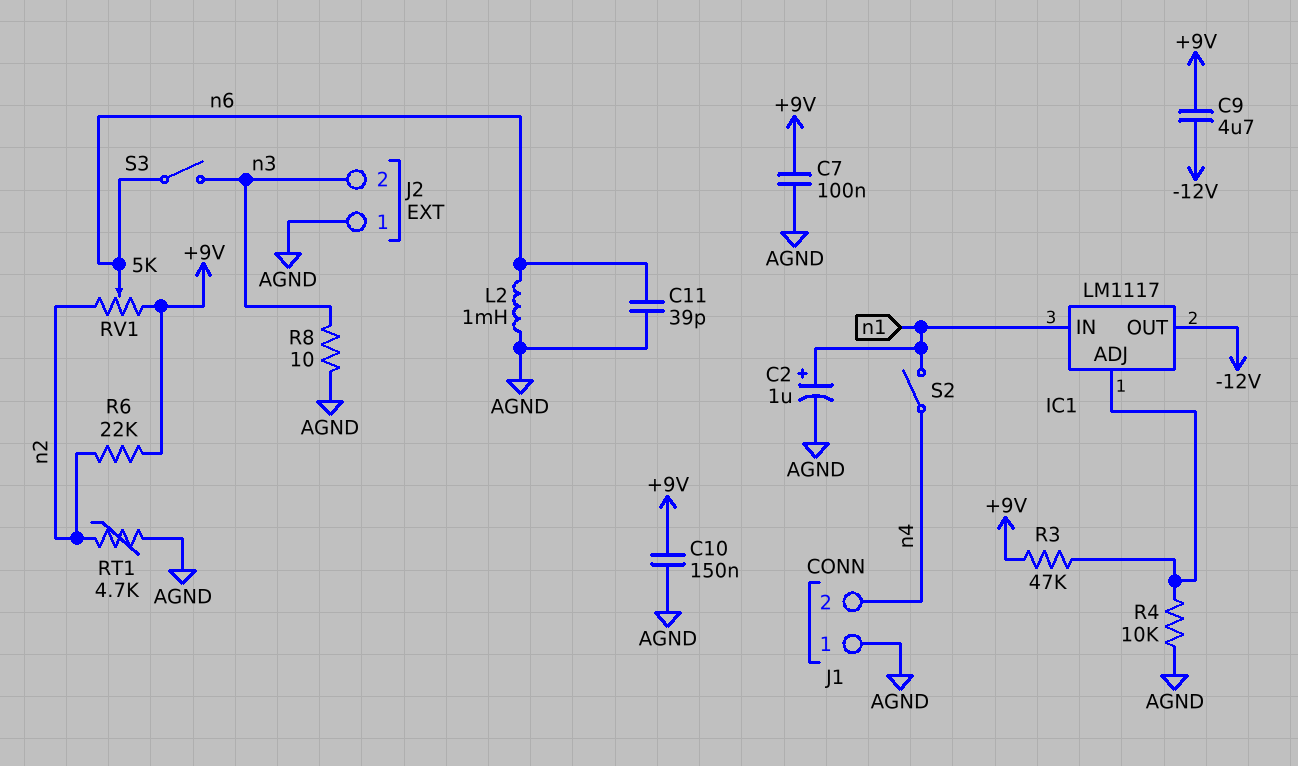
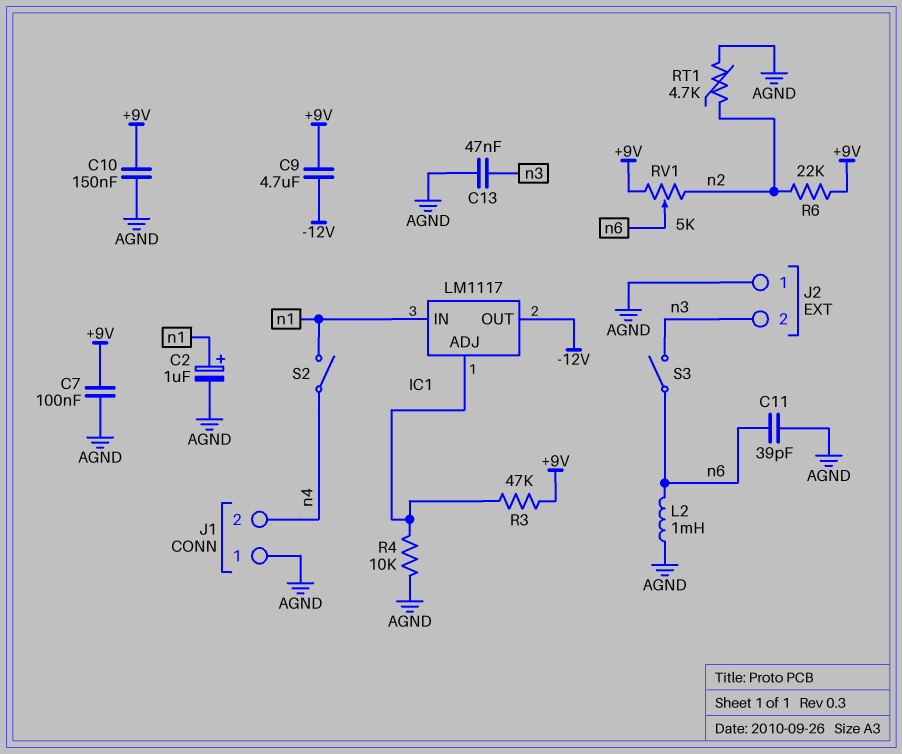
C13: none -> 47nF (AGND, n3)
R8: 10 (AGND, n3) -> none

